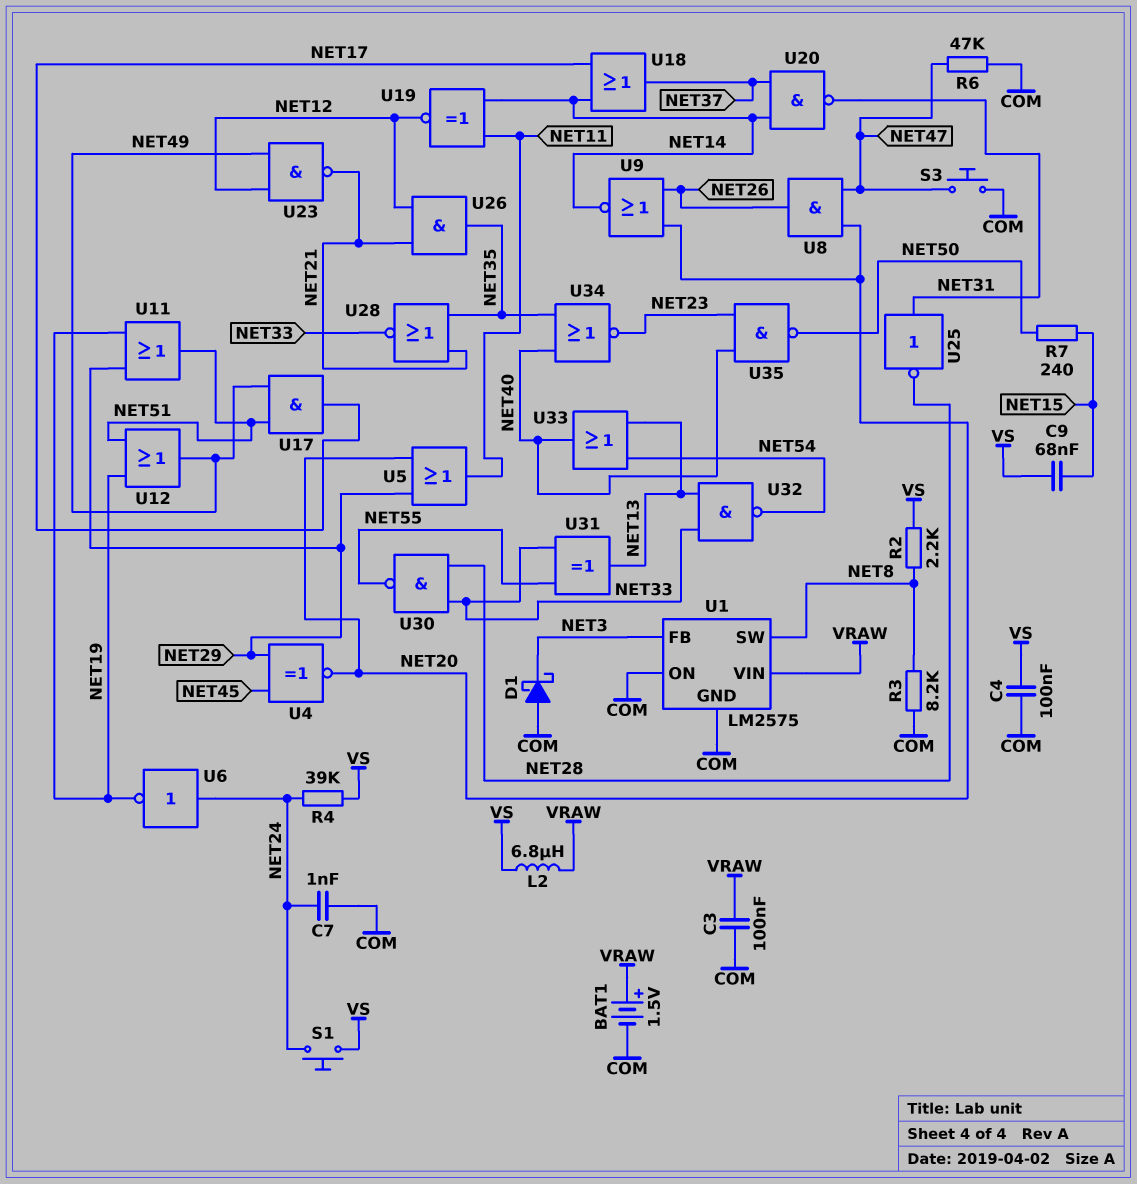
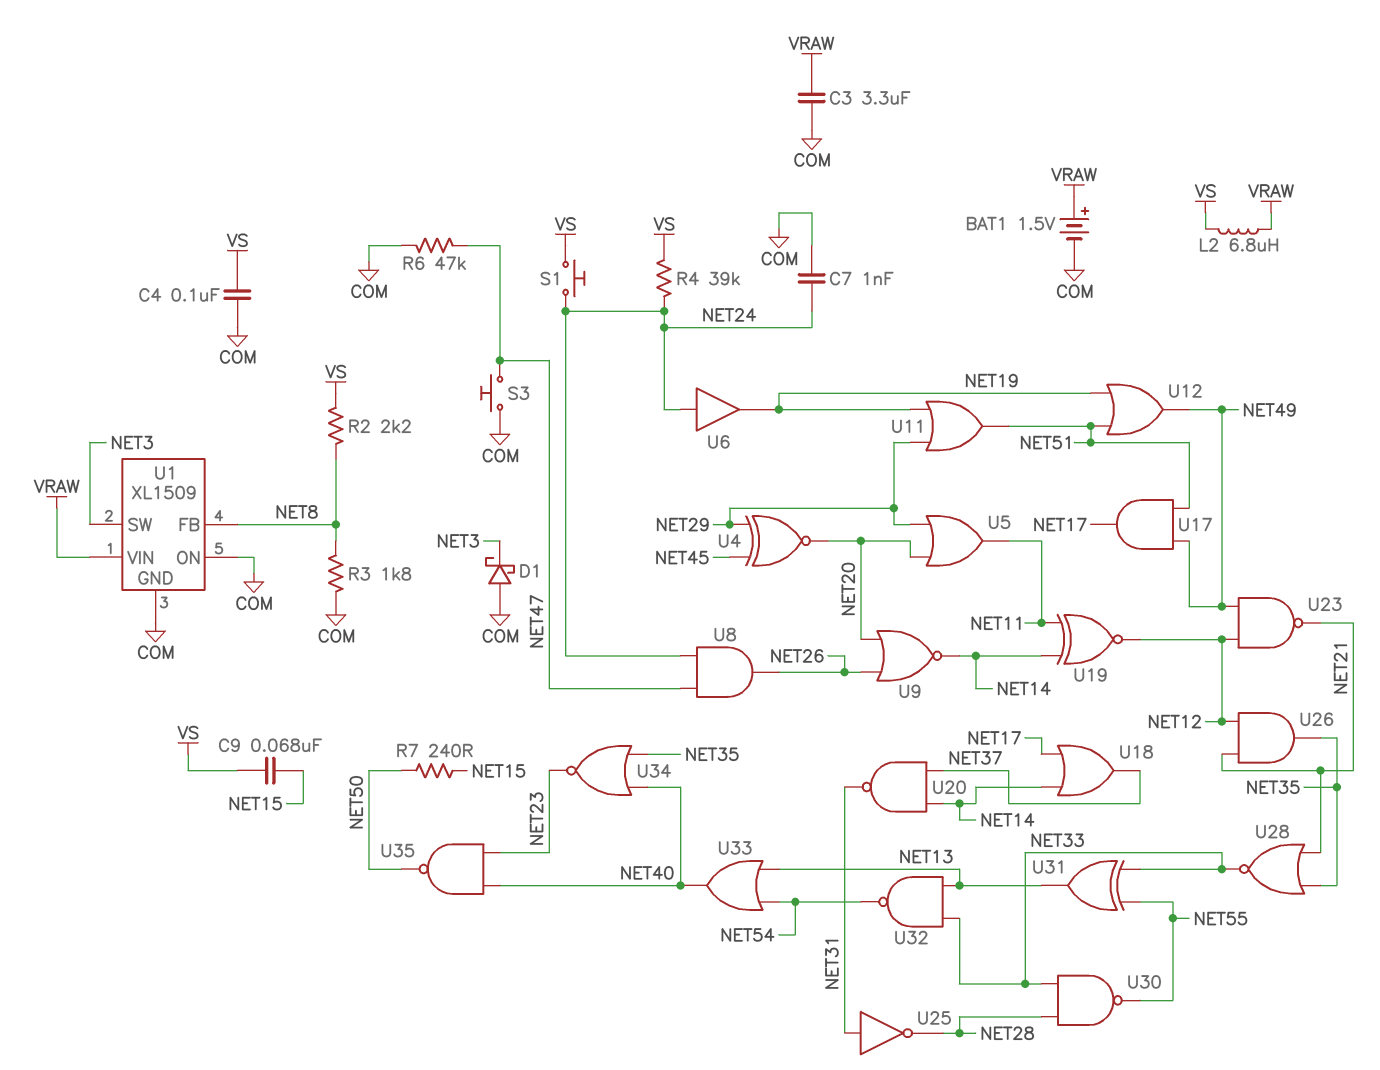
C3: 100nF (COM, VRAW) -> 3.3uF (COM, VRAW)
R3: 8.2k (COM, NET8) -> 1.8k (COM, NET8)
U1: LM2575 -> XL1509
U1 pin FB: NET3 -> NET8
U1 pin SW: NET8 -> NET3
U6: NOT (in NET24, out NET19) -> buffer (in NET24, out NET19)
U8: AND (in NET20, in NET47, out NET26) -> AND (in NET24, in NET47, out NET26)

